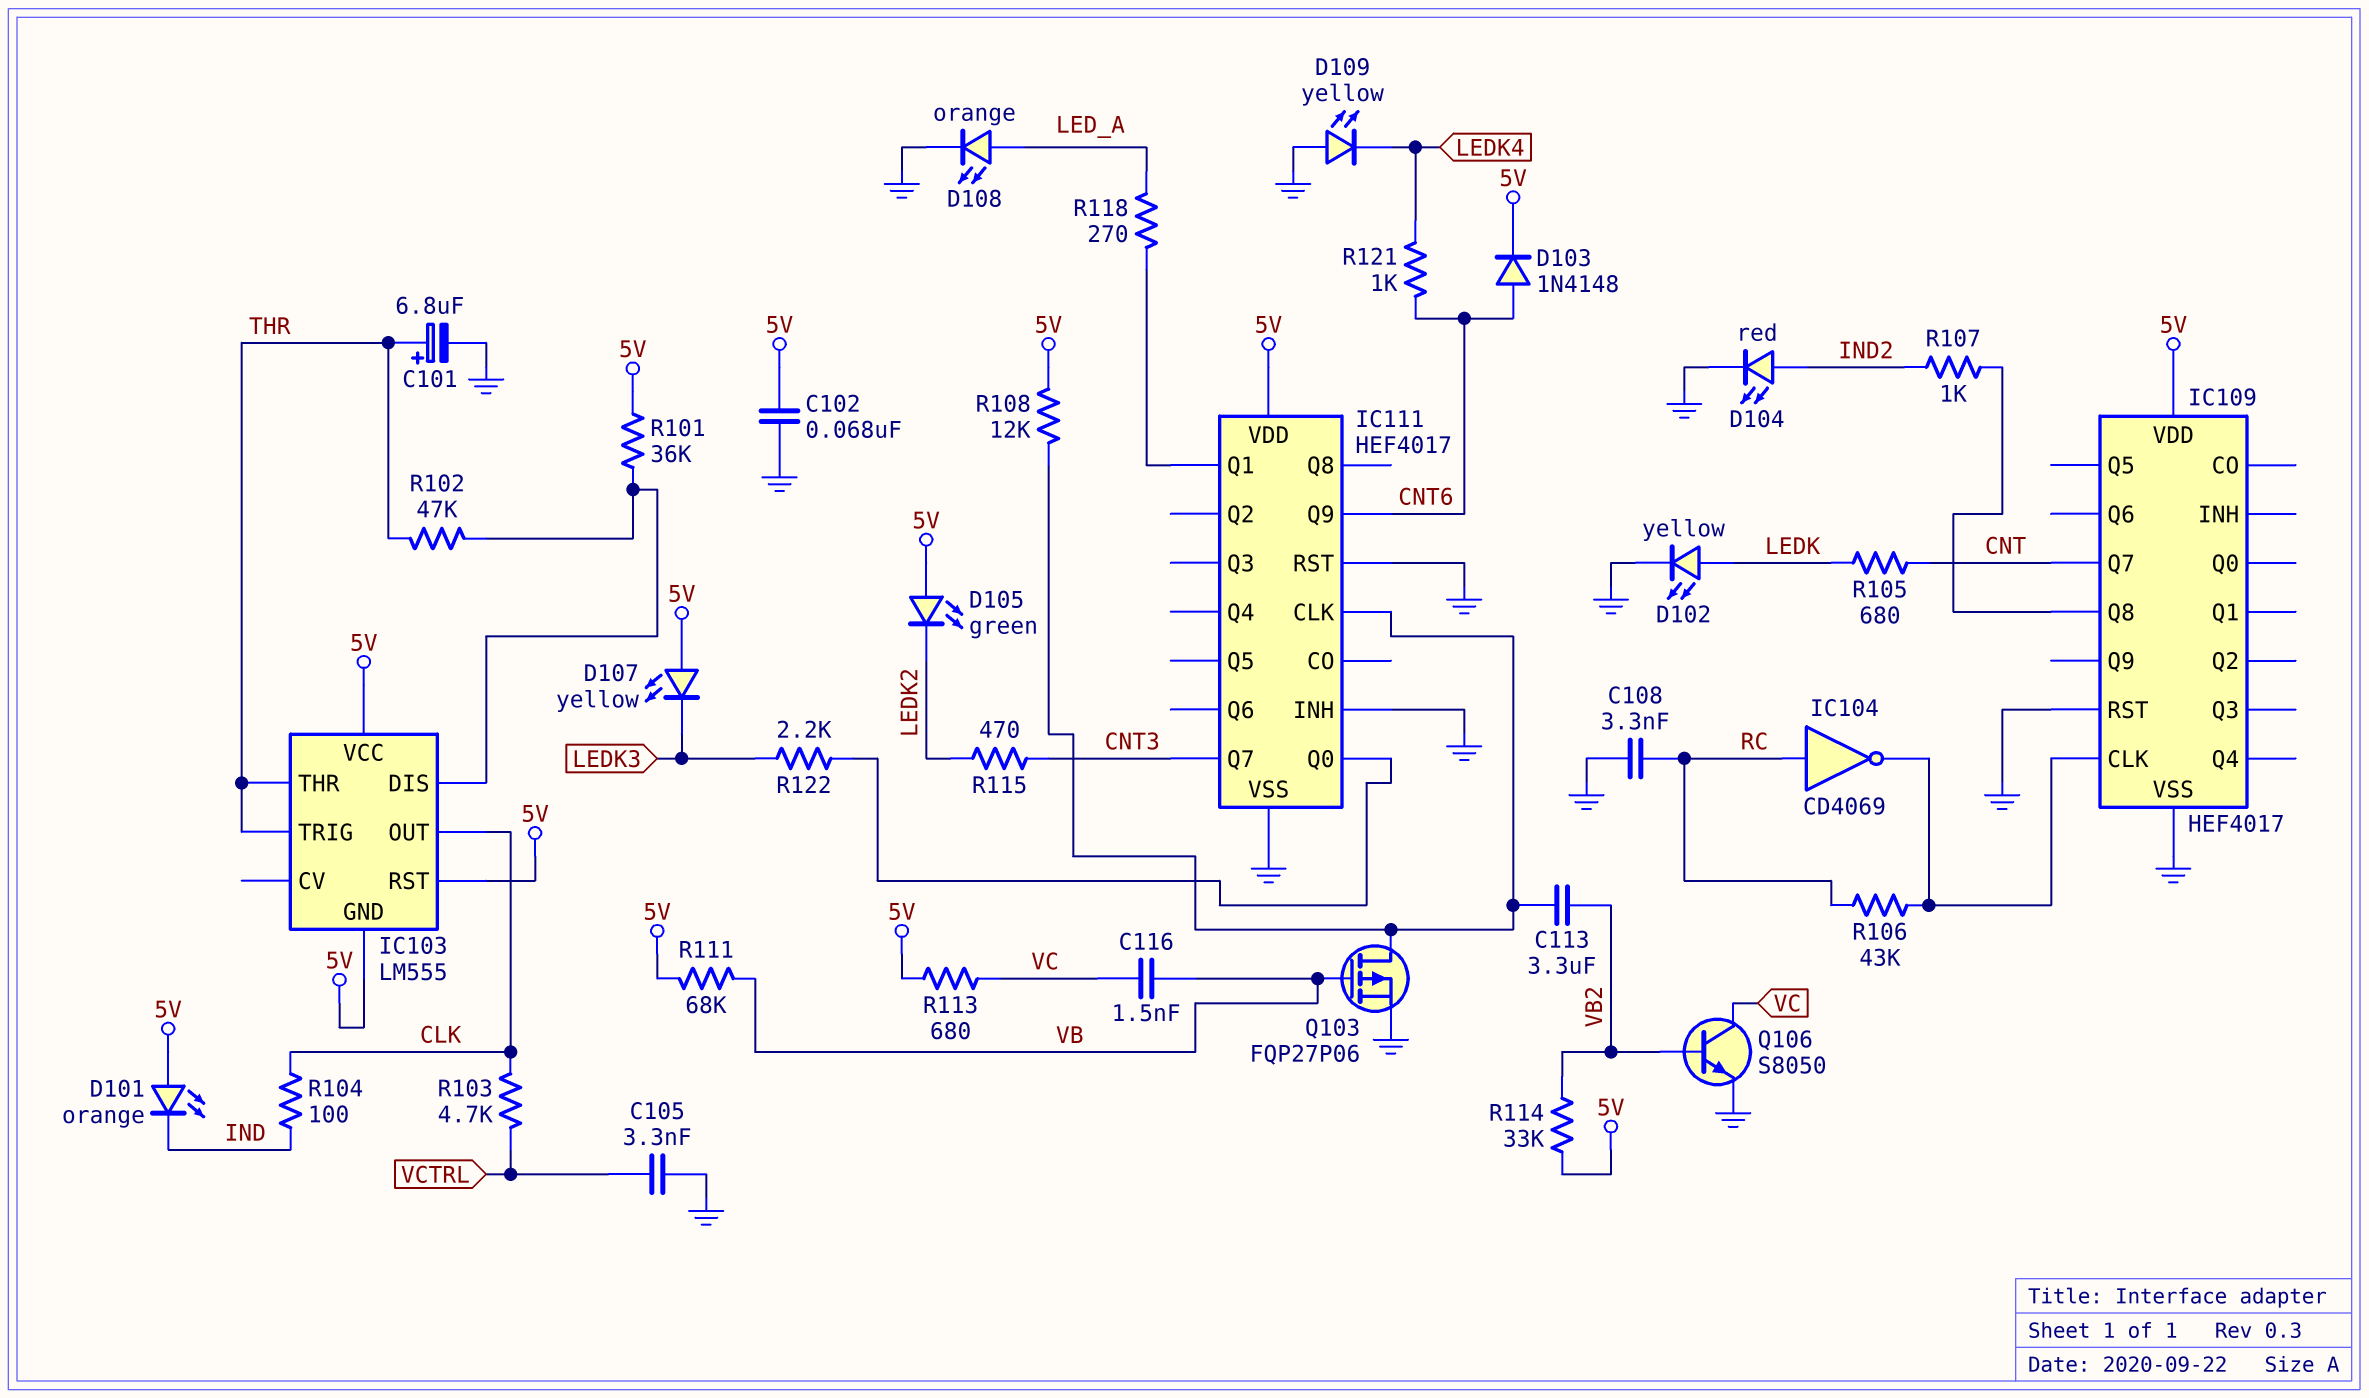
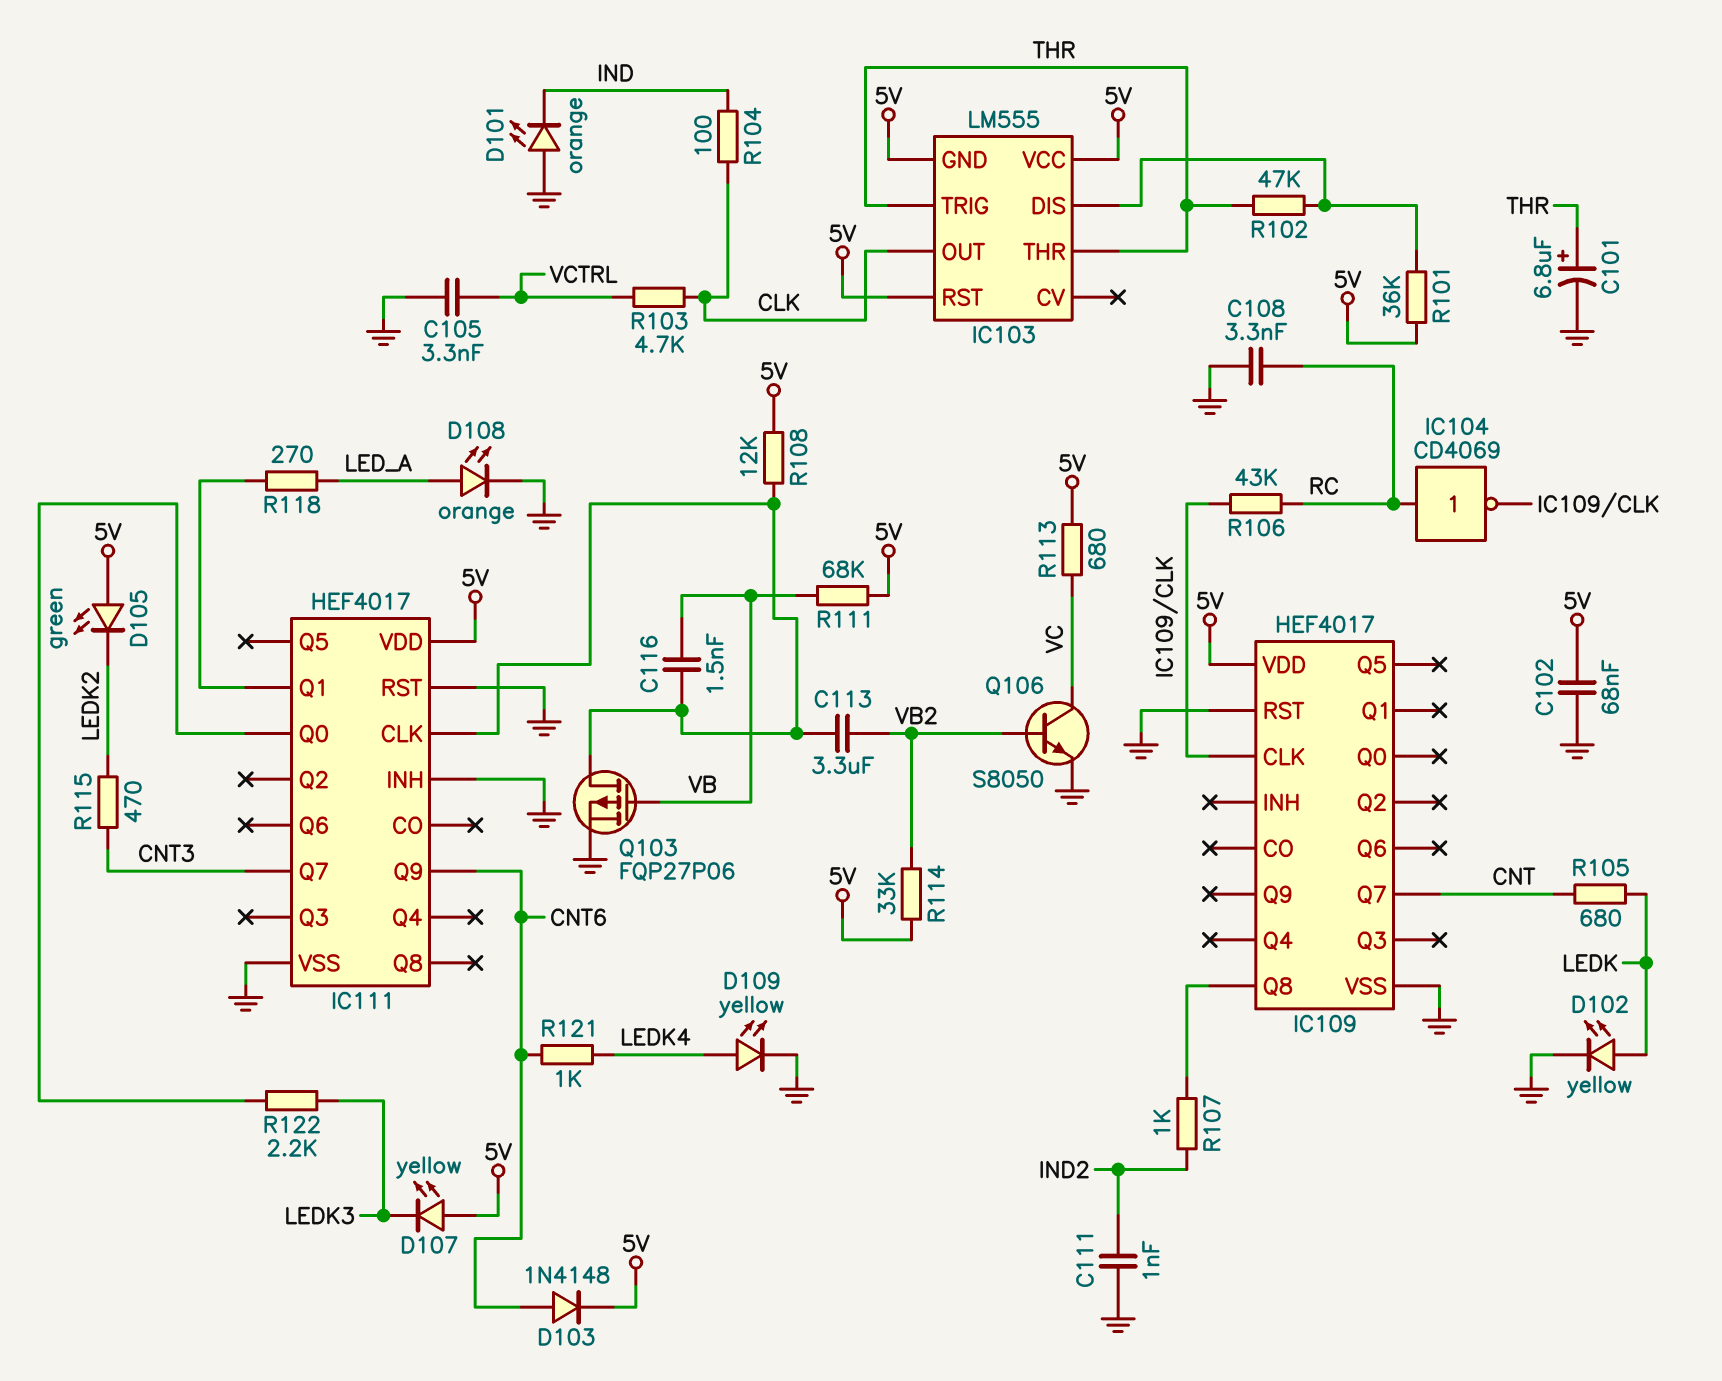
C111: none -> 1nF (GND, IND2)
C116: 1.5nF (VB, VC) -> 1.5nF (IC111/CLK, VB)
D101: LED orange (A 5V, K IND) -> LED orange (A GND, K IND)
D104: LED red (A IND2, K GND) -> none
D109: LED yellow (A GND, K LEDK4) -> LED yellow (A LEDK4, K GND)

